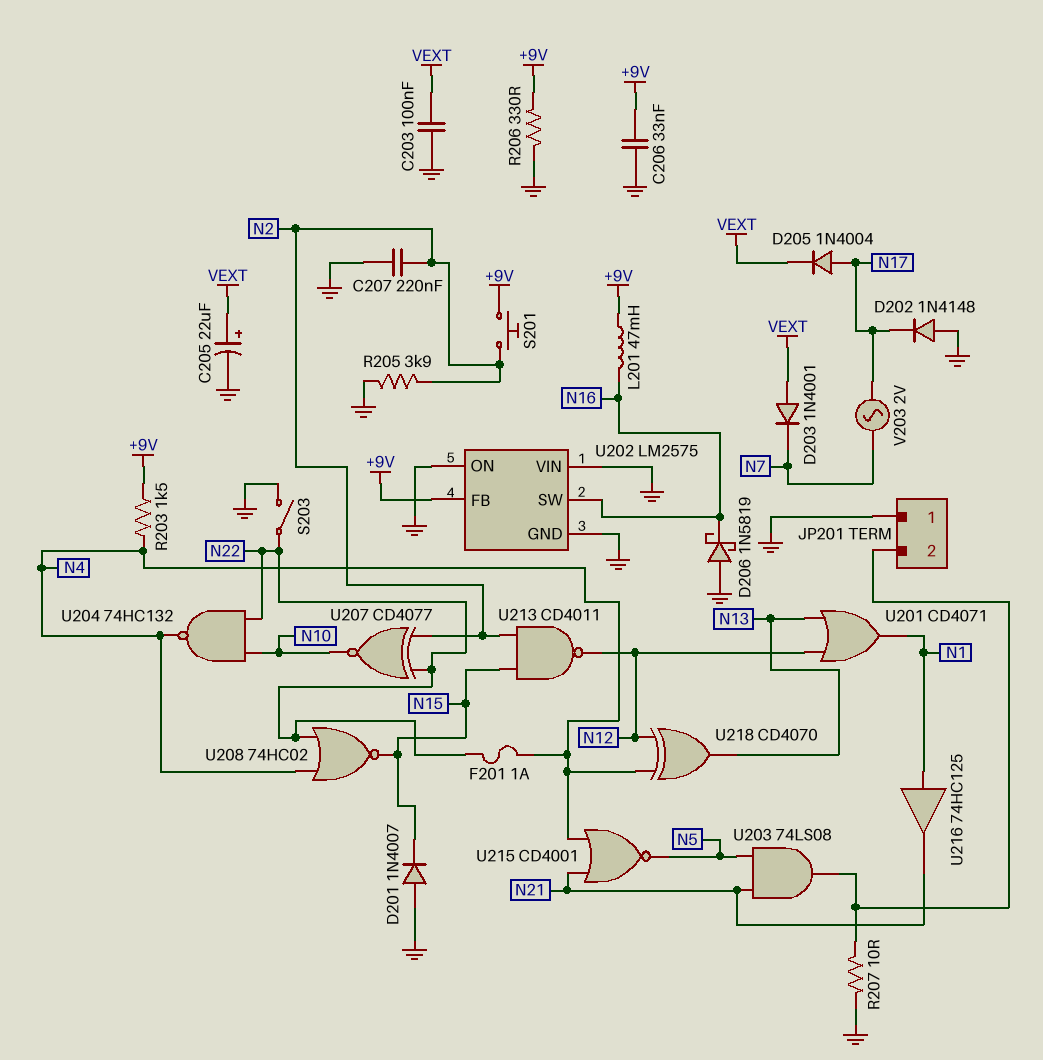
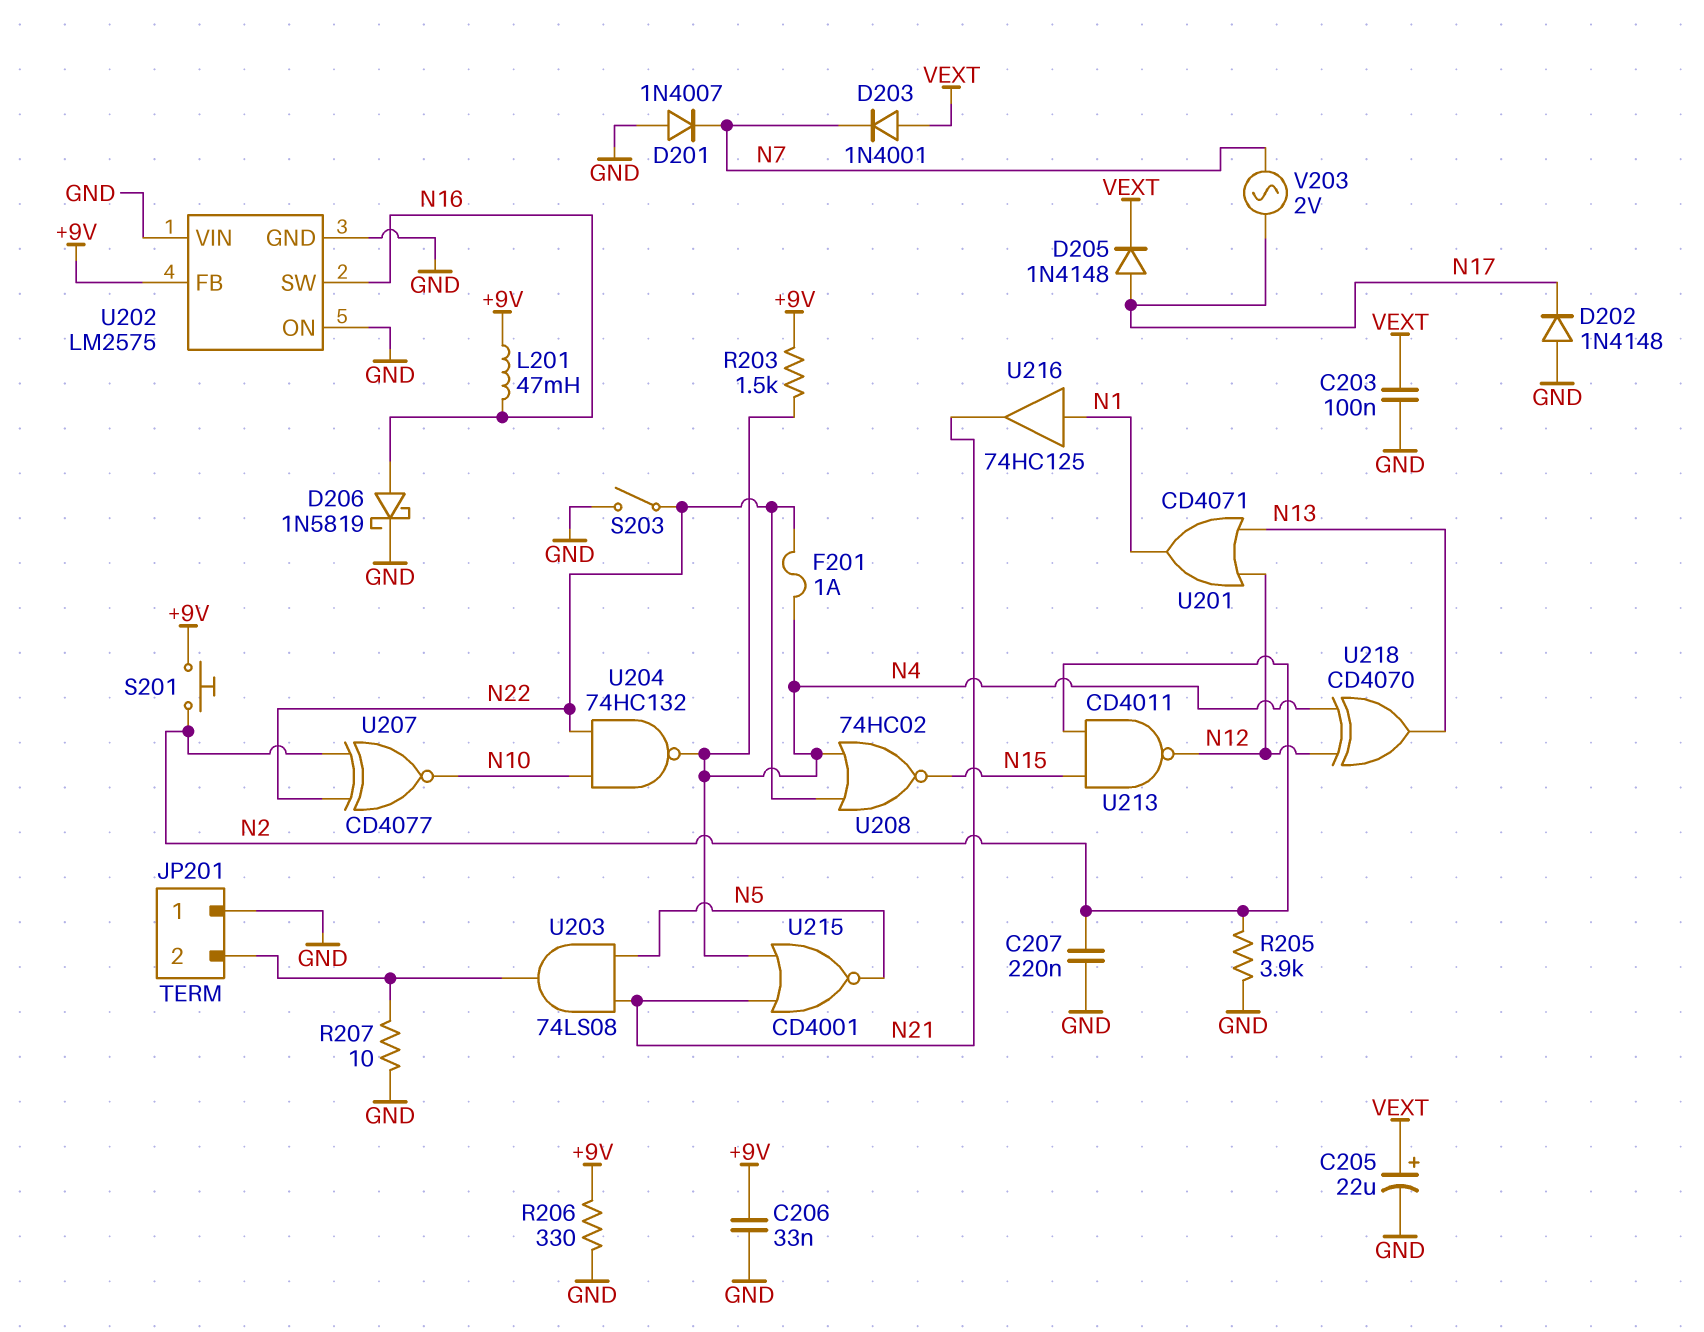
D201: diode 1N4007 (A GND, K N15) -> diode 1N4007 (A GND, K N7)
D205: diode 1N4004 (A N17, K VEXT) -> diode 1N4148 (A N17, K VEXT)
D206: schottky 1N5819 (A GND, K N16) -> schottky 1N5819 (A N16, K GND)

